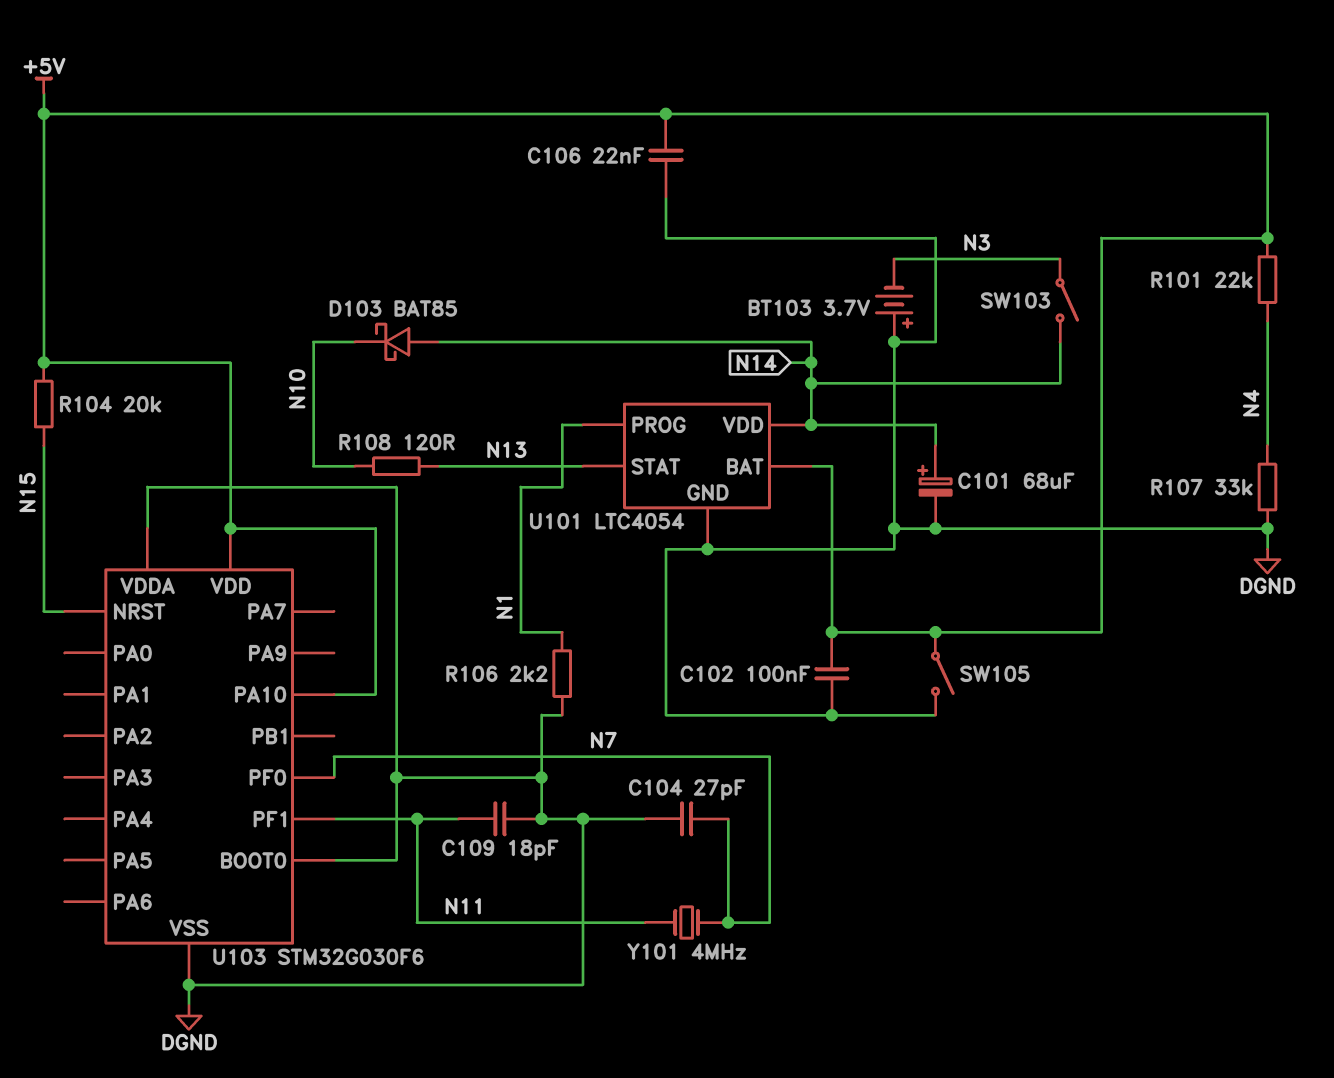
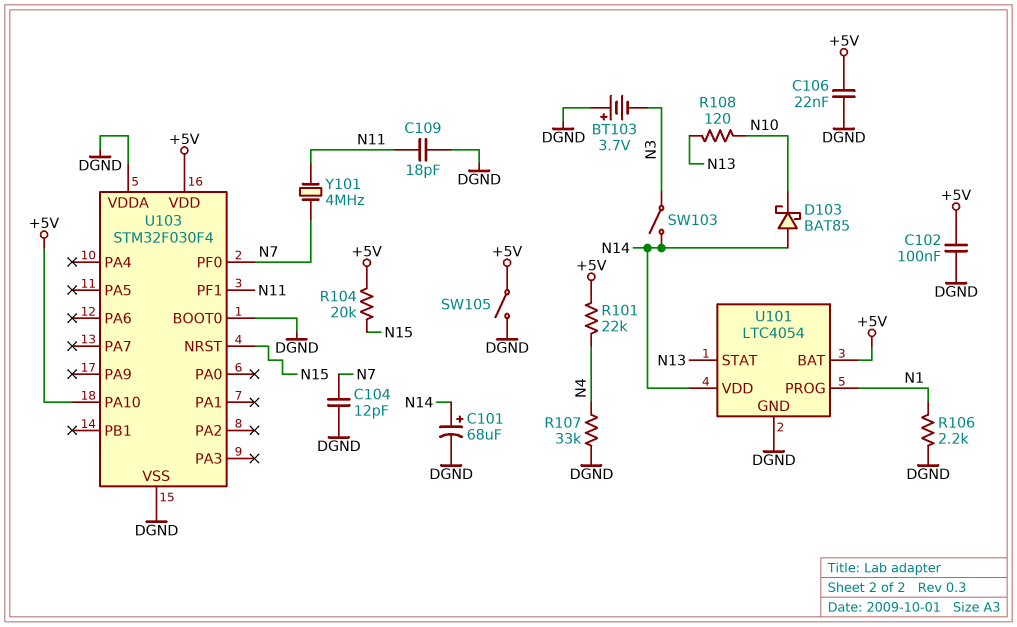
C104: 27pF (DGND, N7) -> 12pF (DGND, N7)
U103: STM32G030F6 -> STM32F030F4

